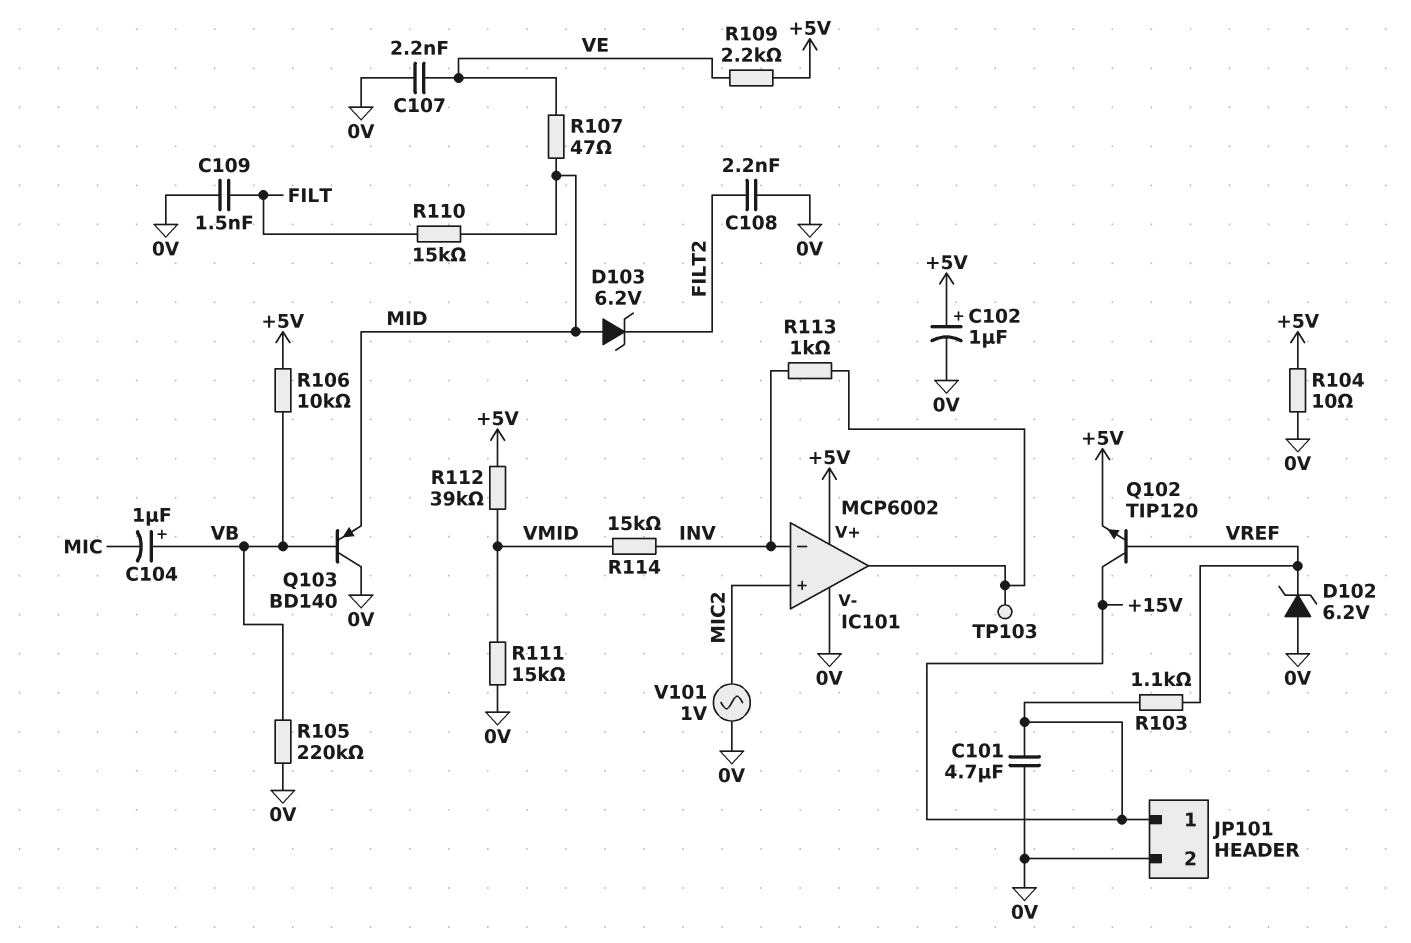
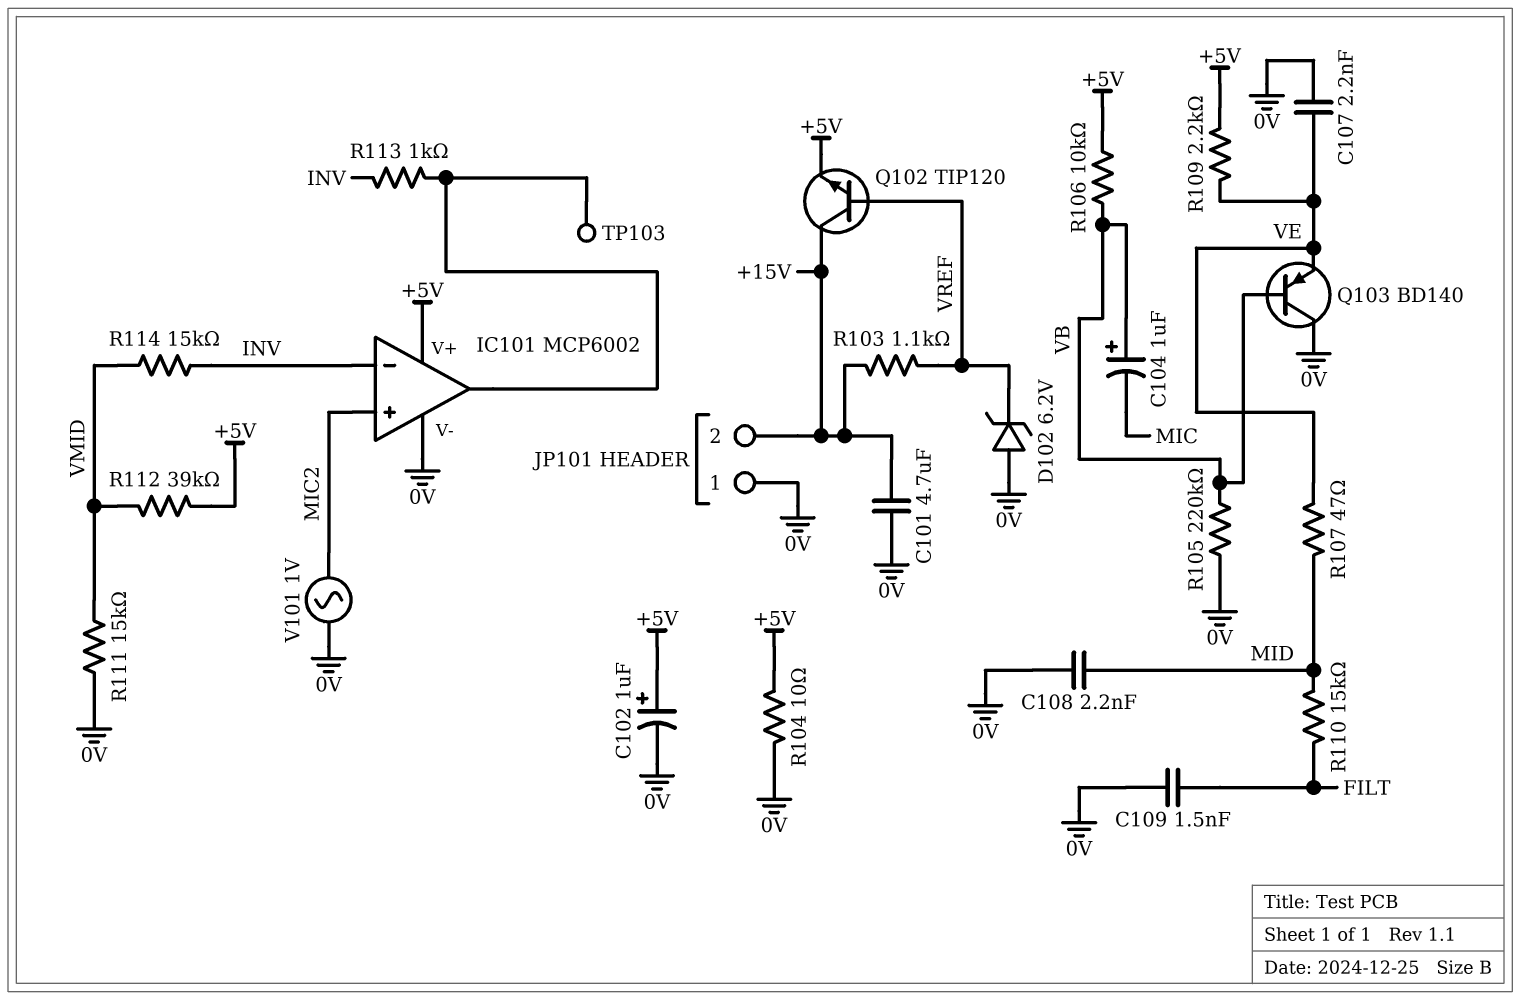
C108: 2.2nF (0V, FILT2) -> 2.2nF (0V, MID)
D103: zener 6.2V (A MID, K FILT2) -> none
JP101 pin 1: +15V -> 0V
JP101 pin 2: 0V -> +15V
Q103: PNP BD140 (B VB, C 0V, E MID) -> PNP BD140 (B VB, C 0V, E VE)

